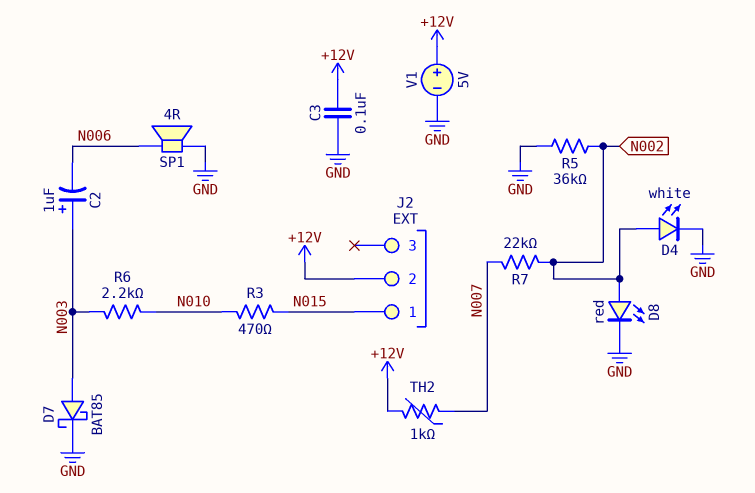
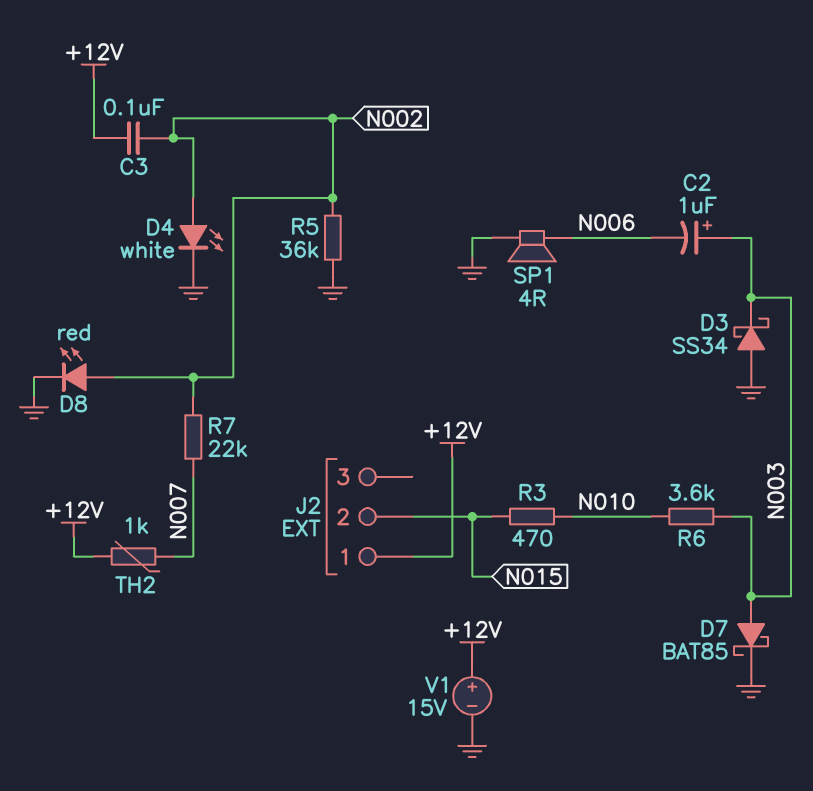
C3: 100nF (+12V, GND) -> 100nF (+12V, N002)
D3: none -> schottky SS34 (A GND, K N003)
J2 pin 1: N015 -> +12V
J2 pin 2: +12V -> N015
R6: 2.2k (N003, N010) -> 3.6k (N003, N010)
V1: 5V (plus +12V, minus GND) -> 15V (plus +12V, minus GND)

